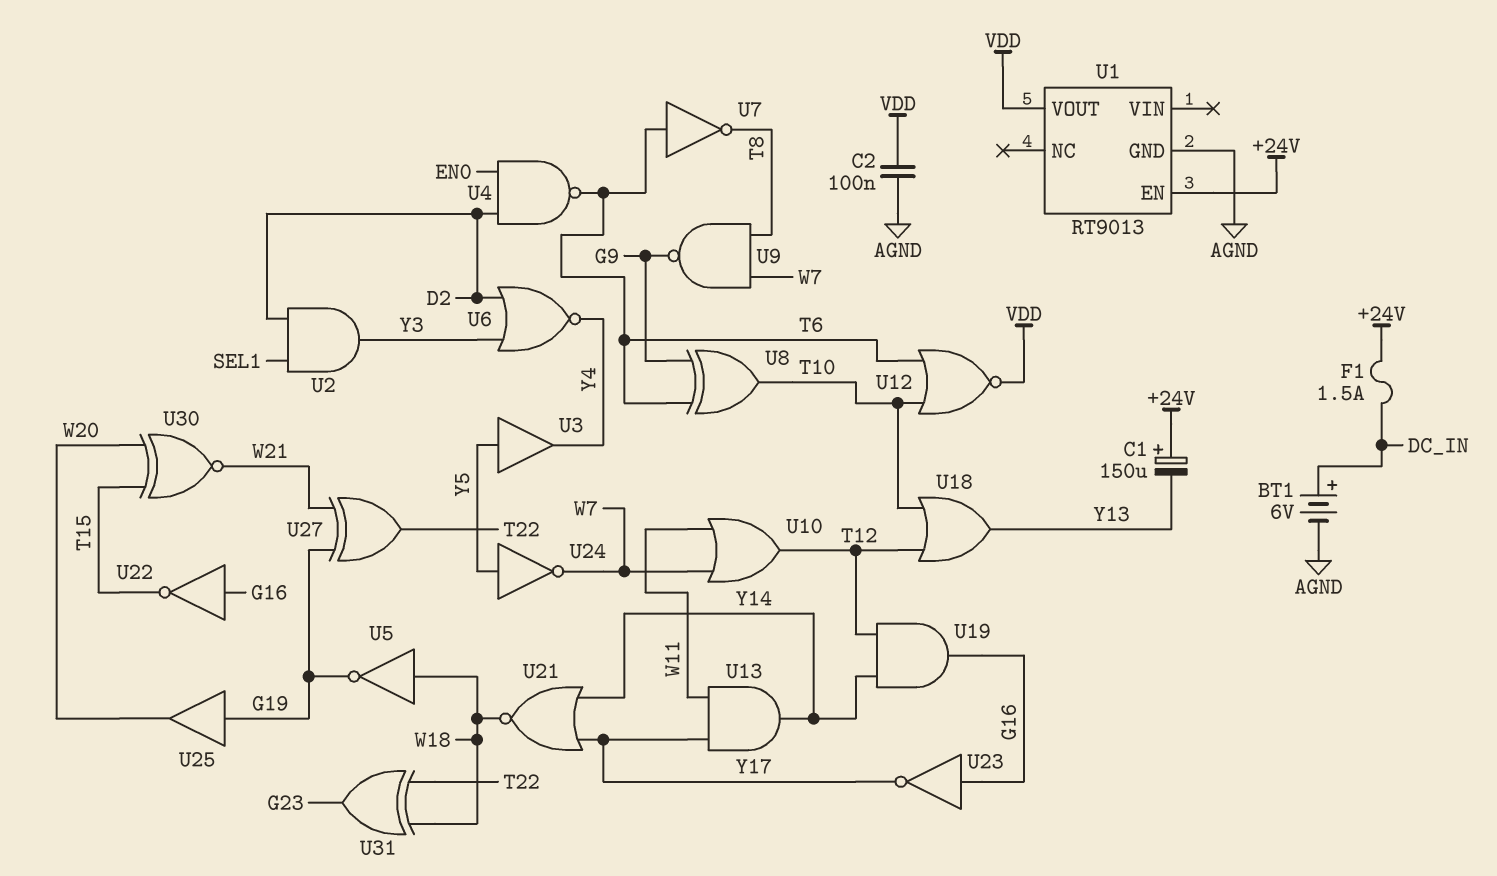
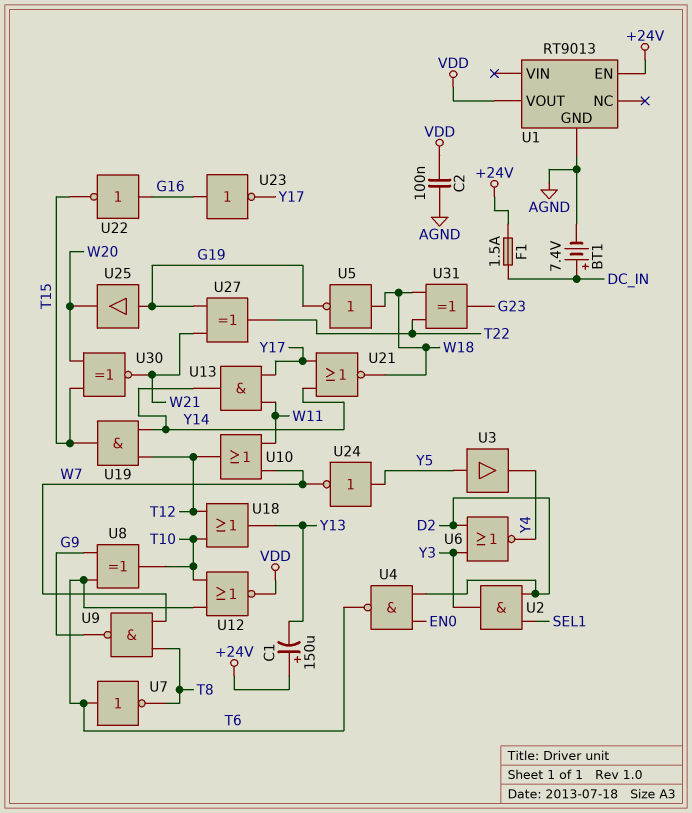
BT1: 6V (plus DC_IN, minus AGND) -> 7.4V (plus DC_IN, minus AGND)
U19: AND (in T12, in Y14, out G16) -> AND (in T12, in Y14, out T15)

